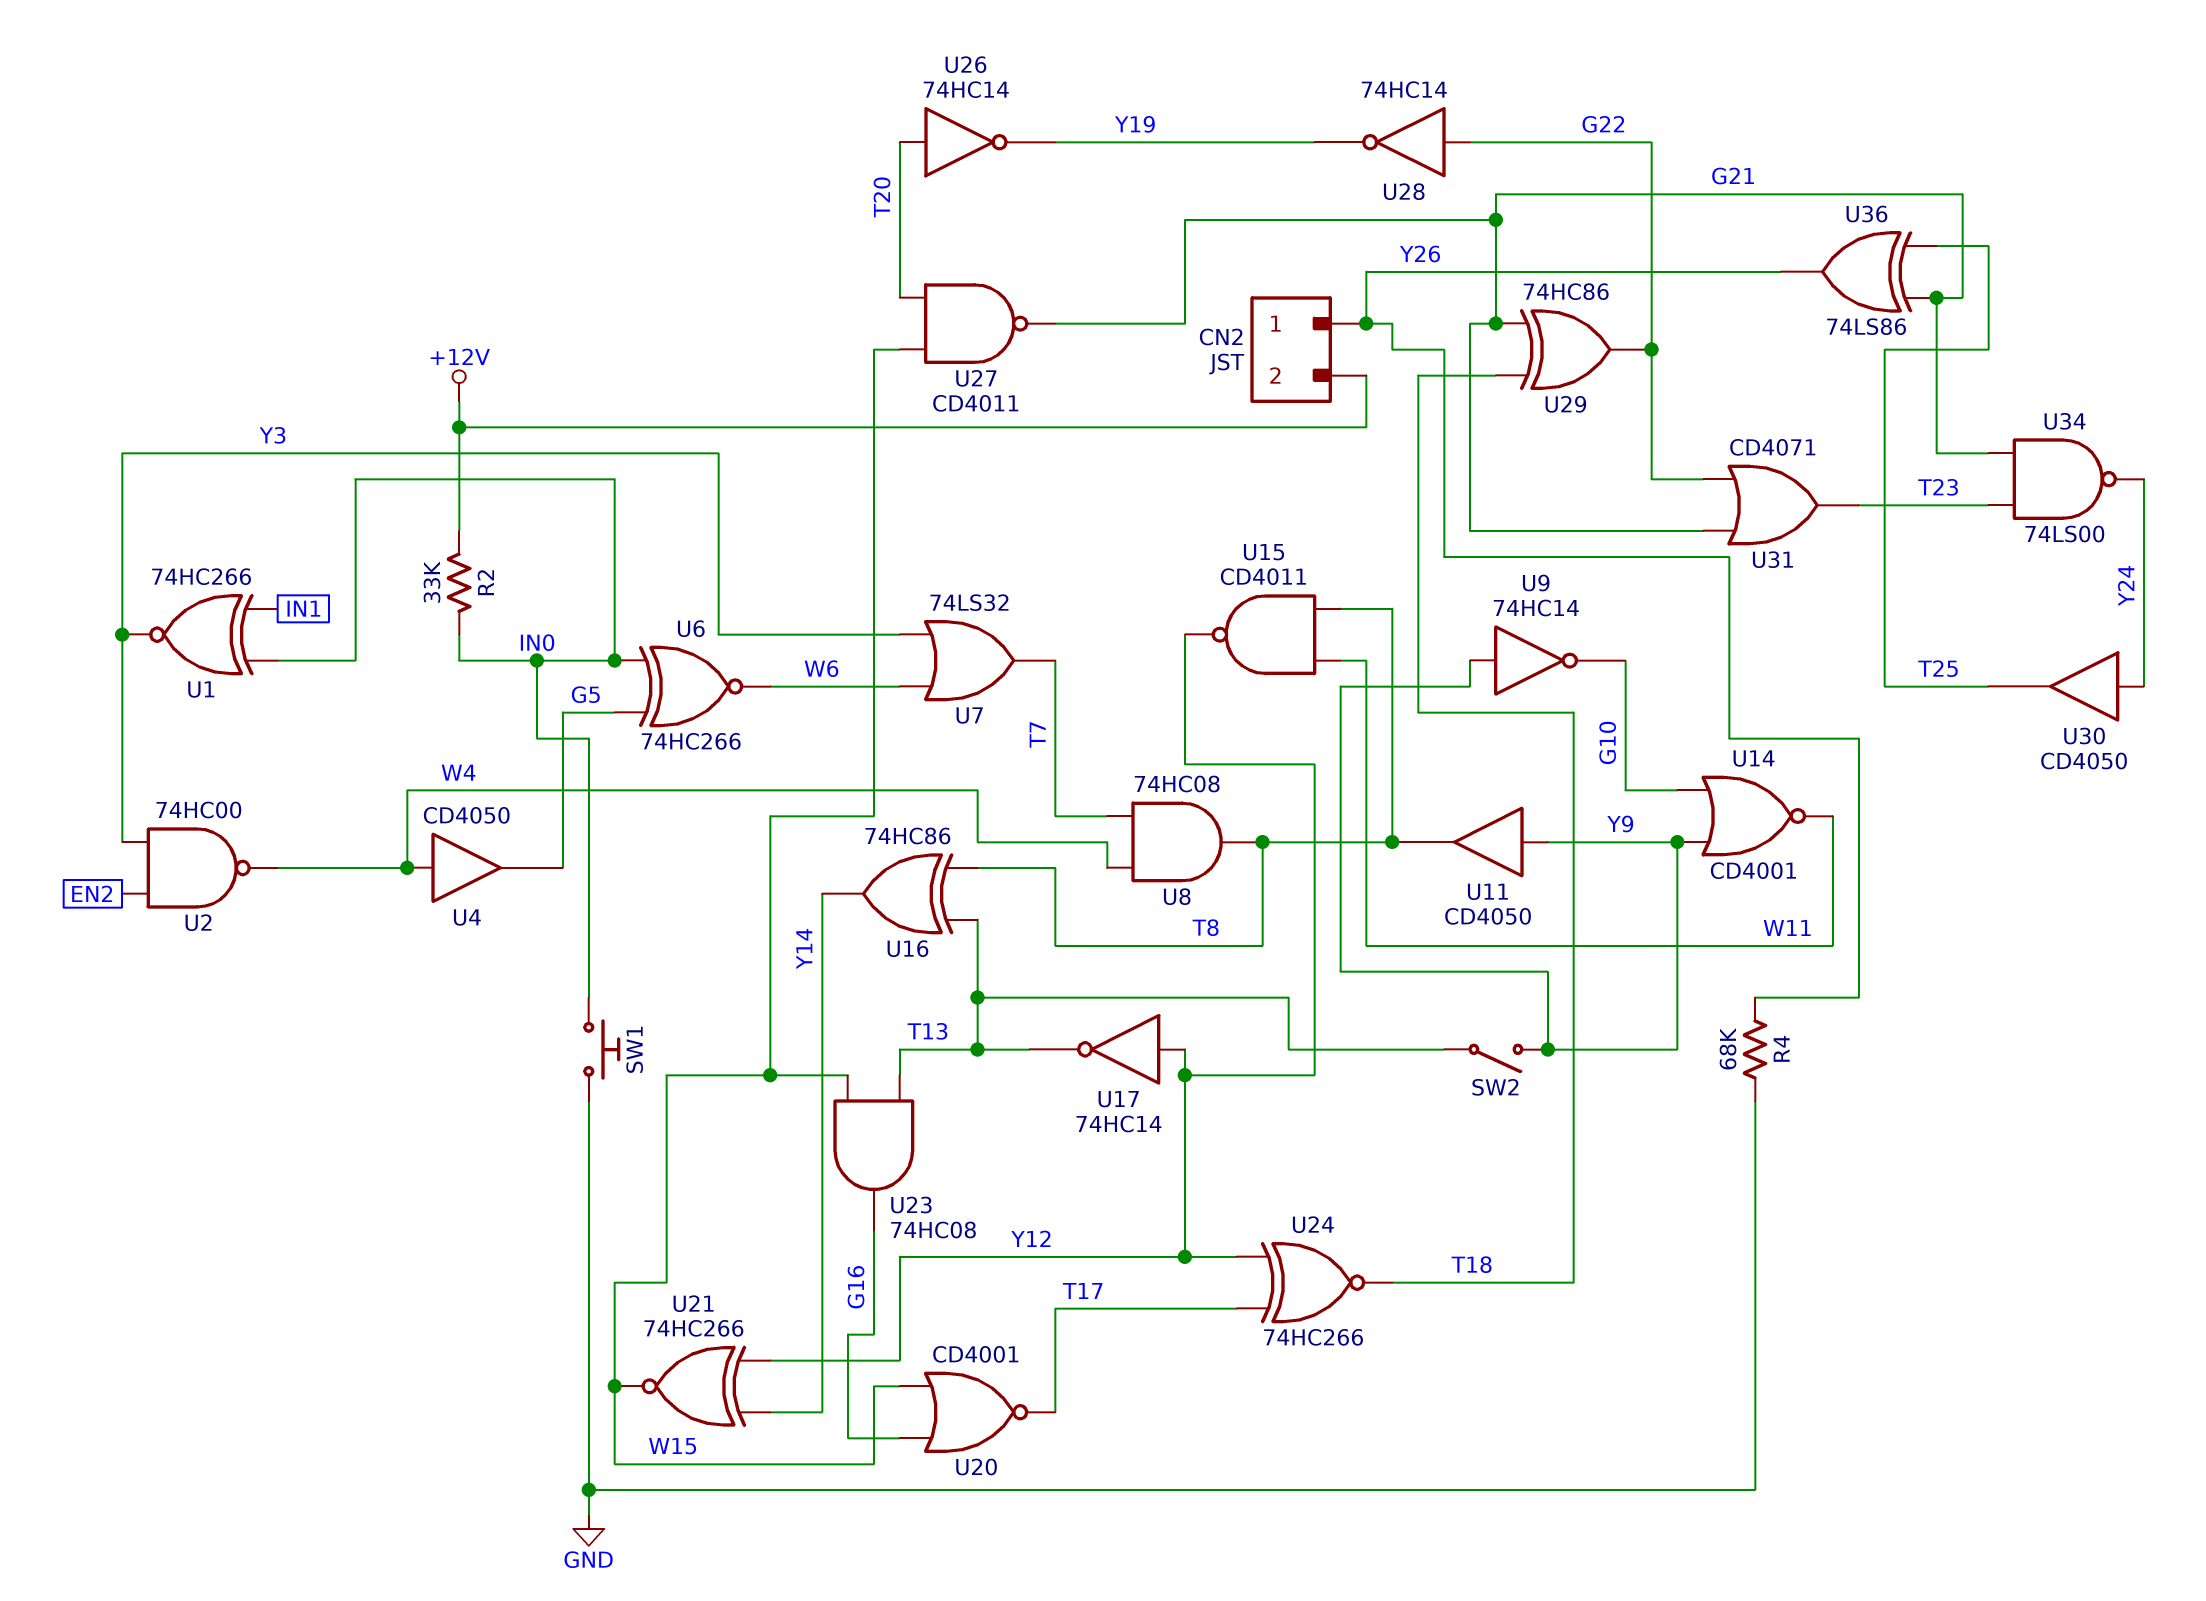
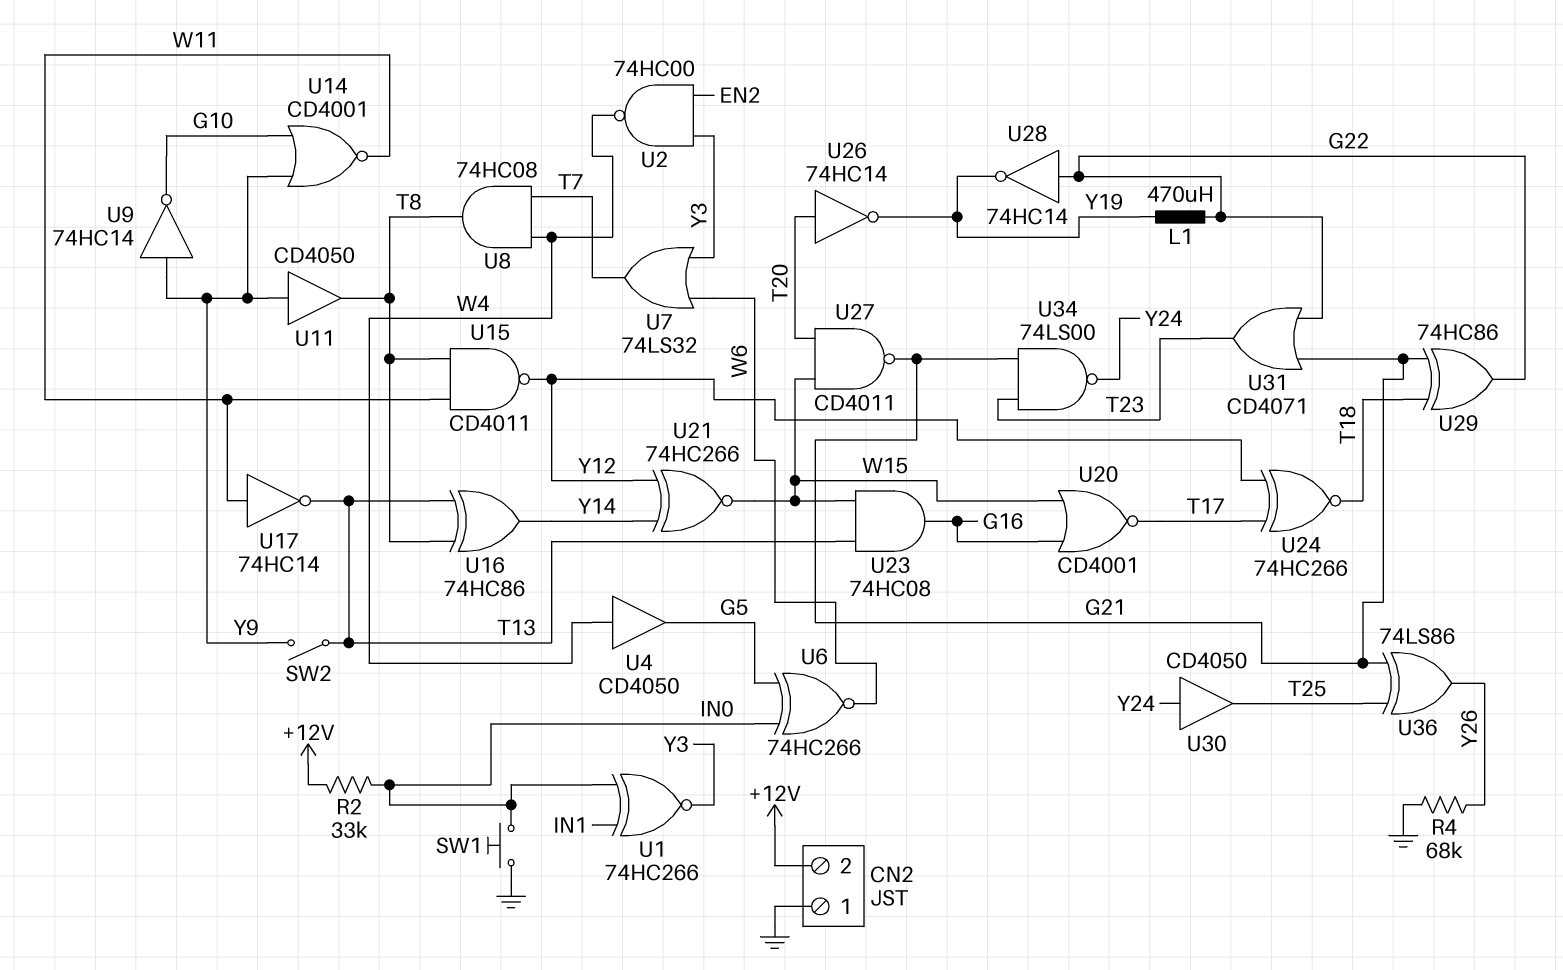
CN2 pin 1: Y26 -> GND
L1: none -> 470uH (G22, Y19)
U17: NOT 74HC14 (in Y12, out T13) -> NOT 74HC14 (in W11, out T13)

